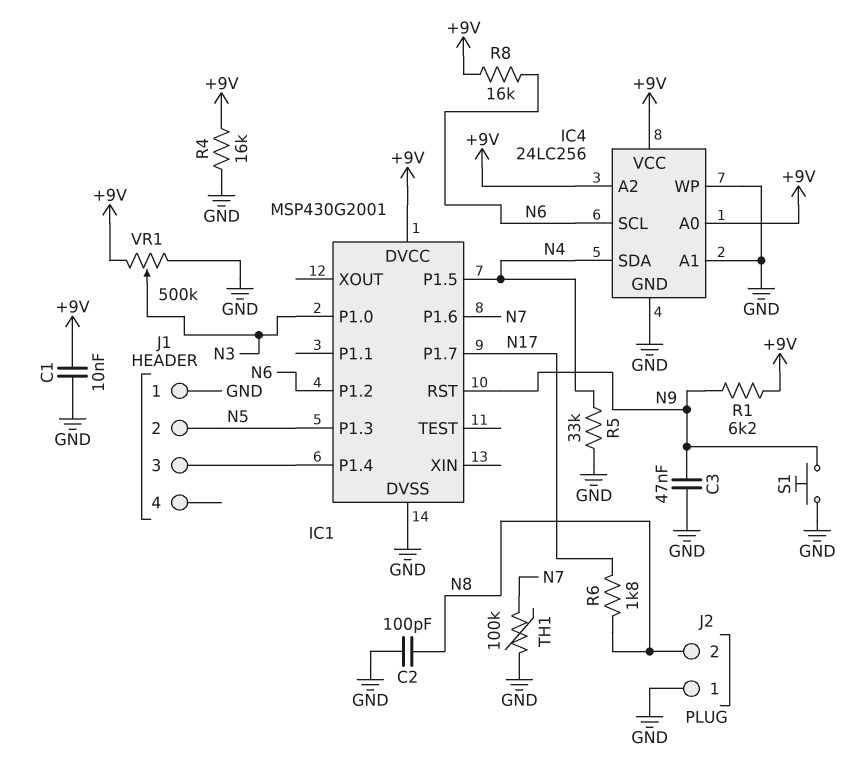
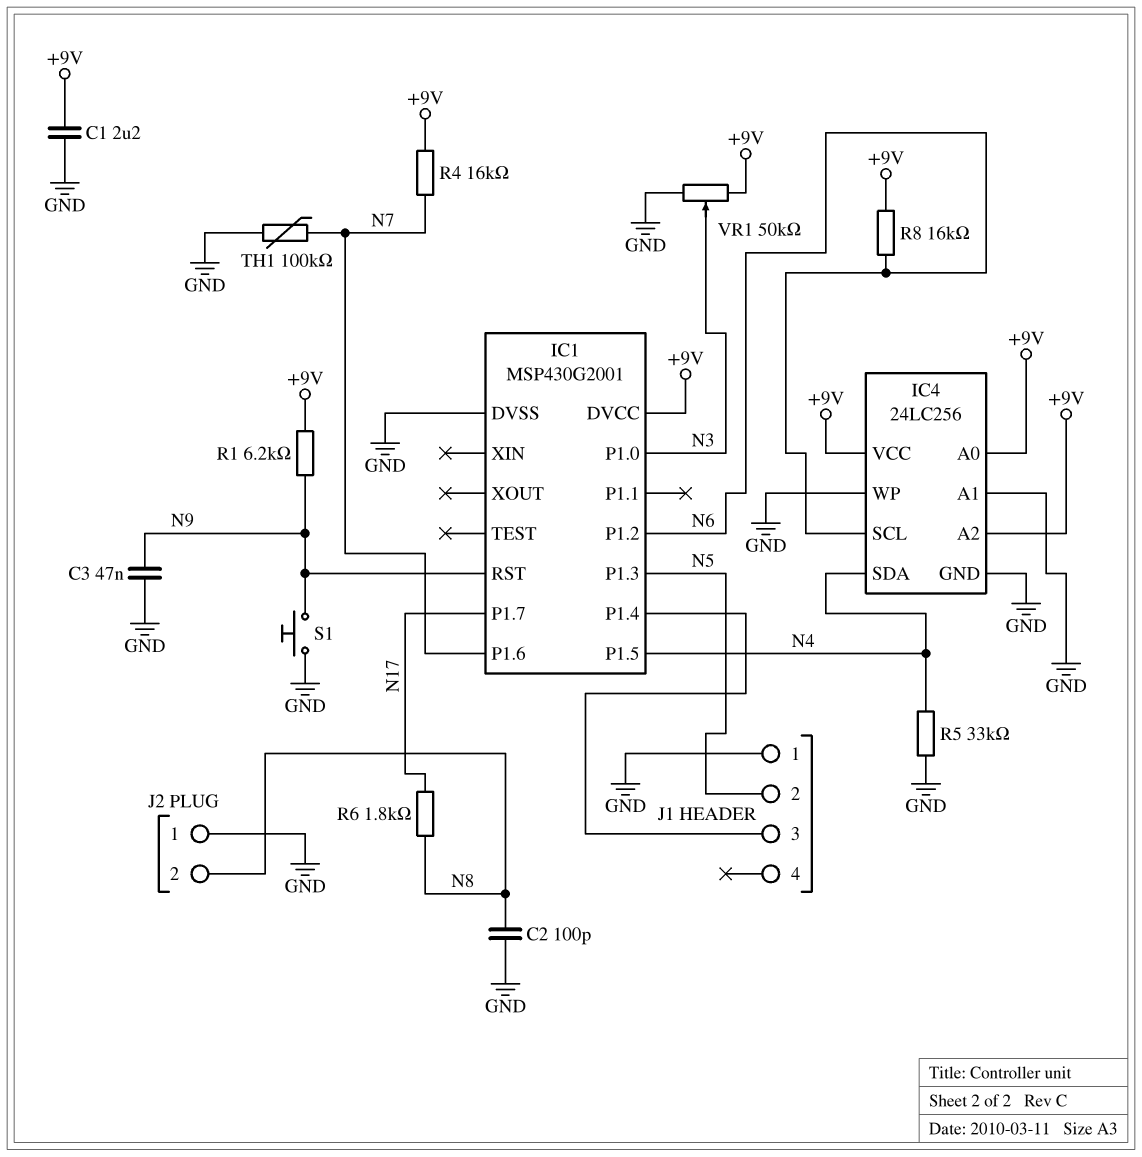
C1: 10nF (+9V, GND) -> 2.2uF (+9V, GND)
R4: 16k (+9V, GND) -> 16k (+9V, N7)
VR1: 500k (+9V, GND, wiper N3) -> 50k (+9V, GND, wiper N3)

